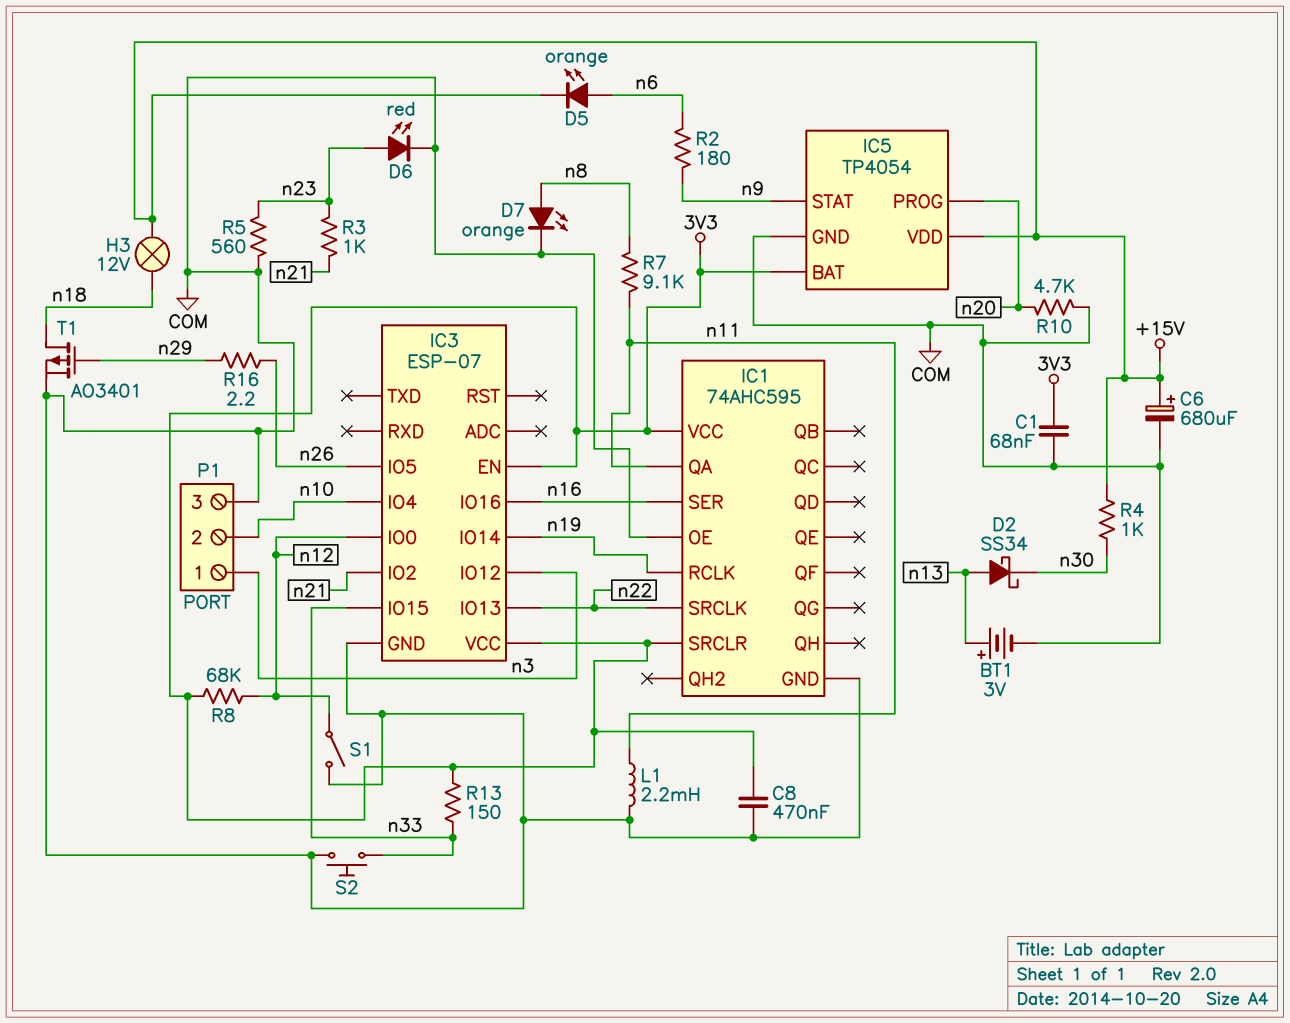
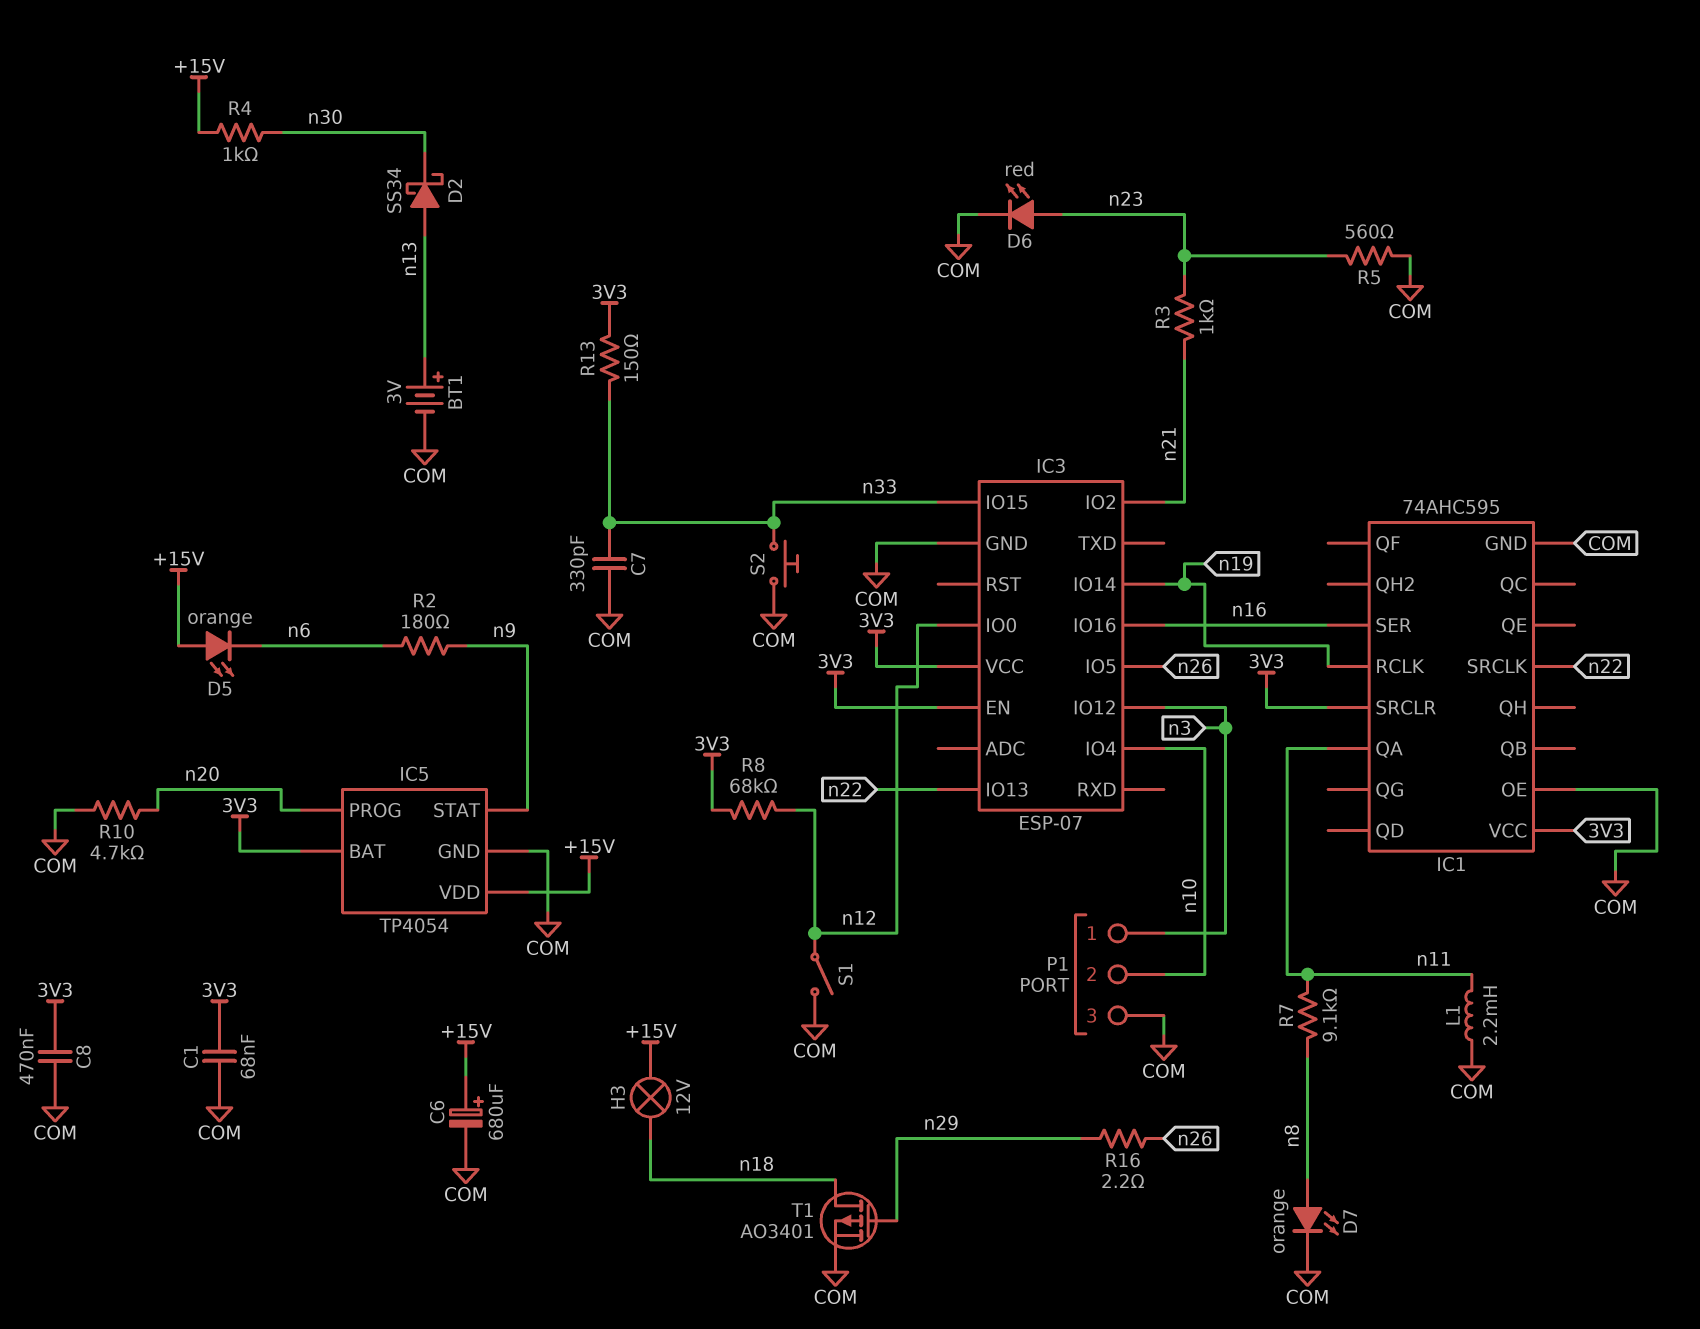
C7: none -> 330pF (COM, n33)
D5: LED orange (A n6, K +15V) -> LED orange (A +15V, K n6)

